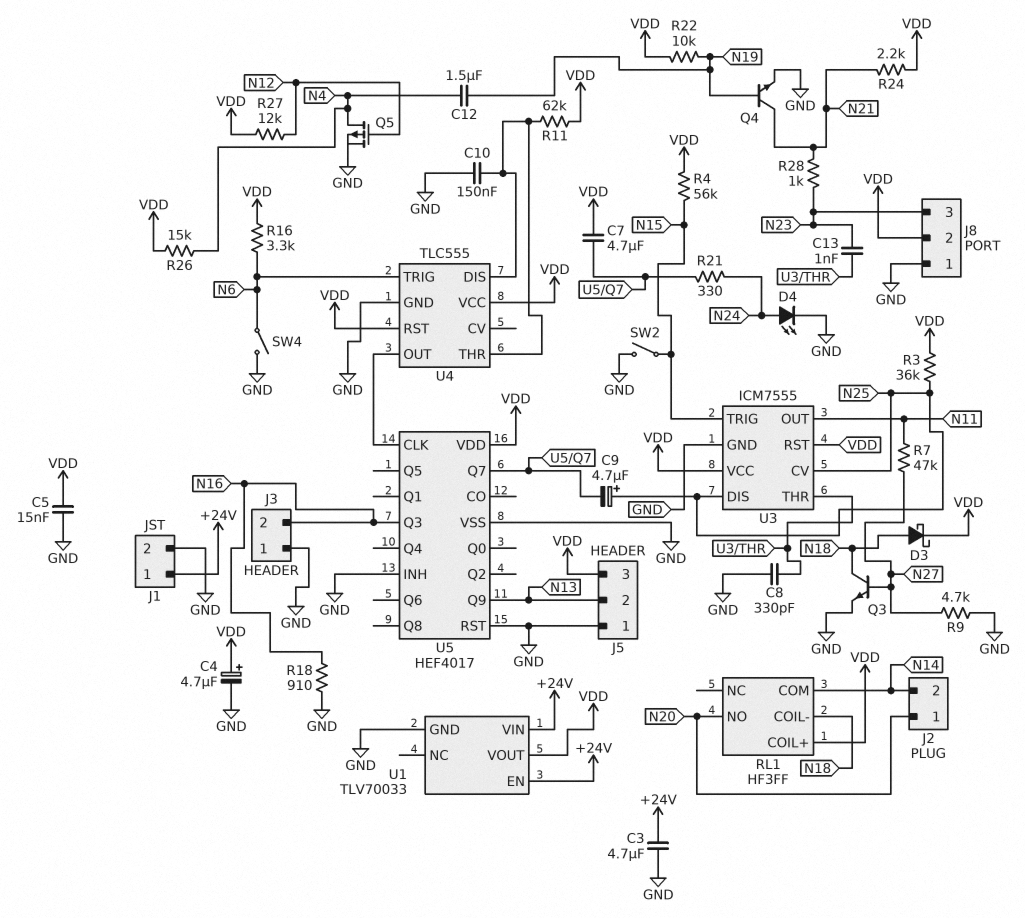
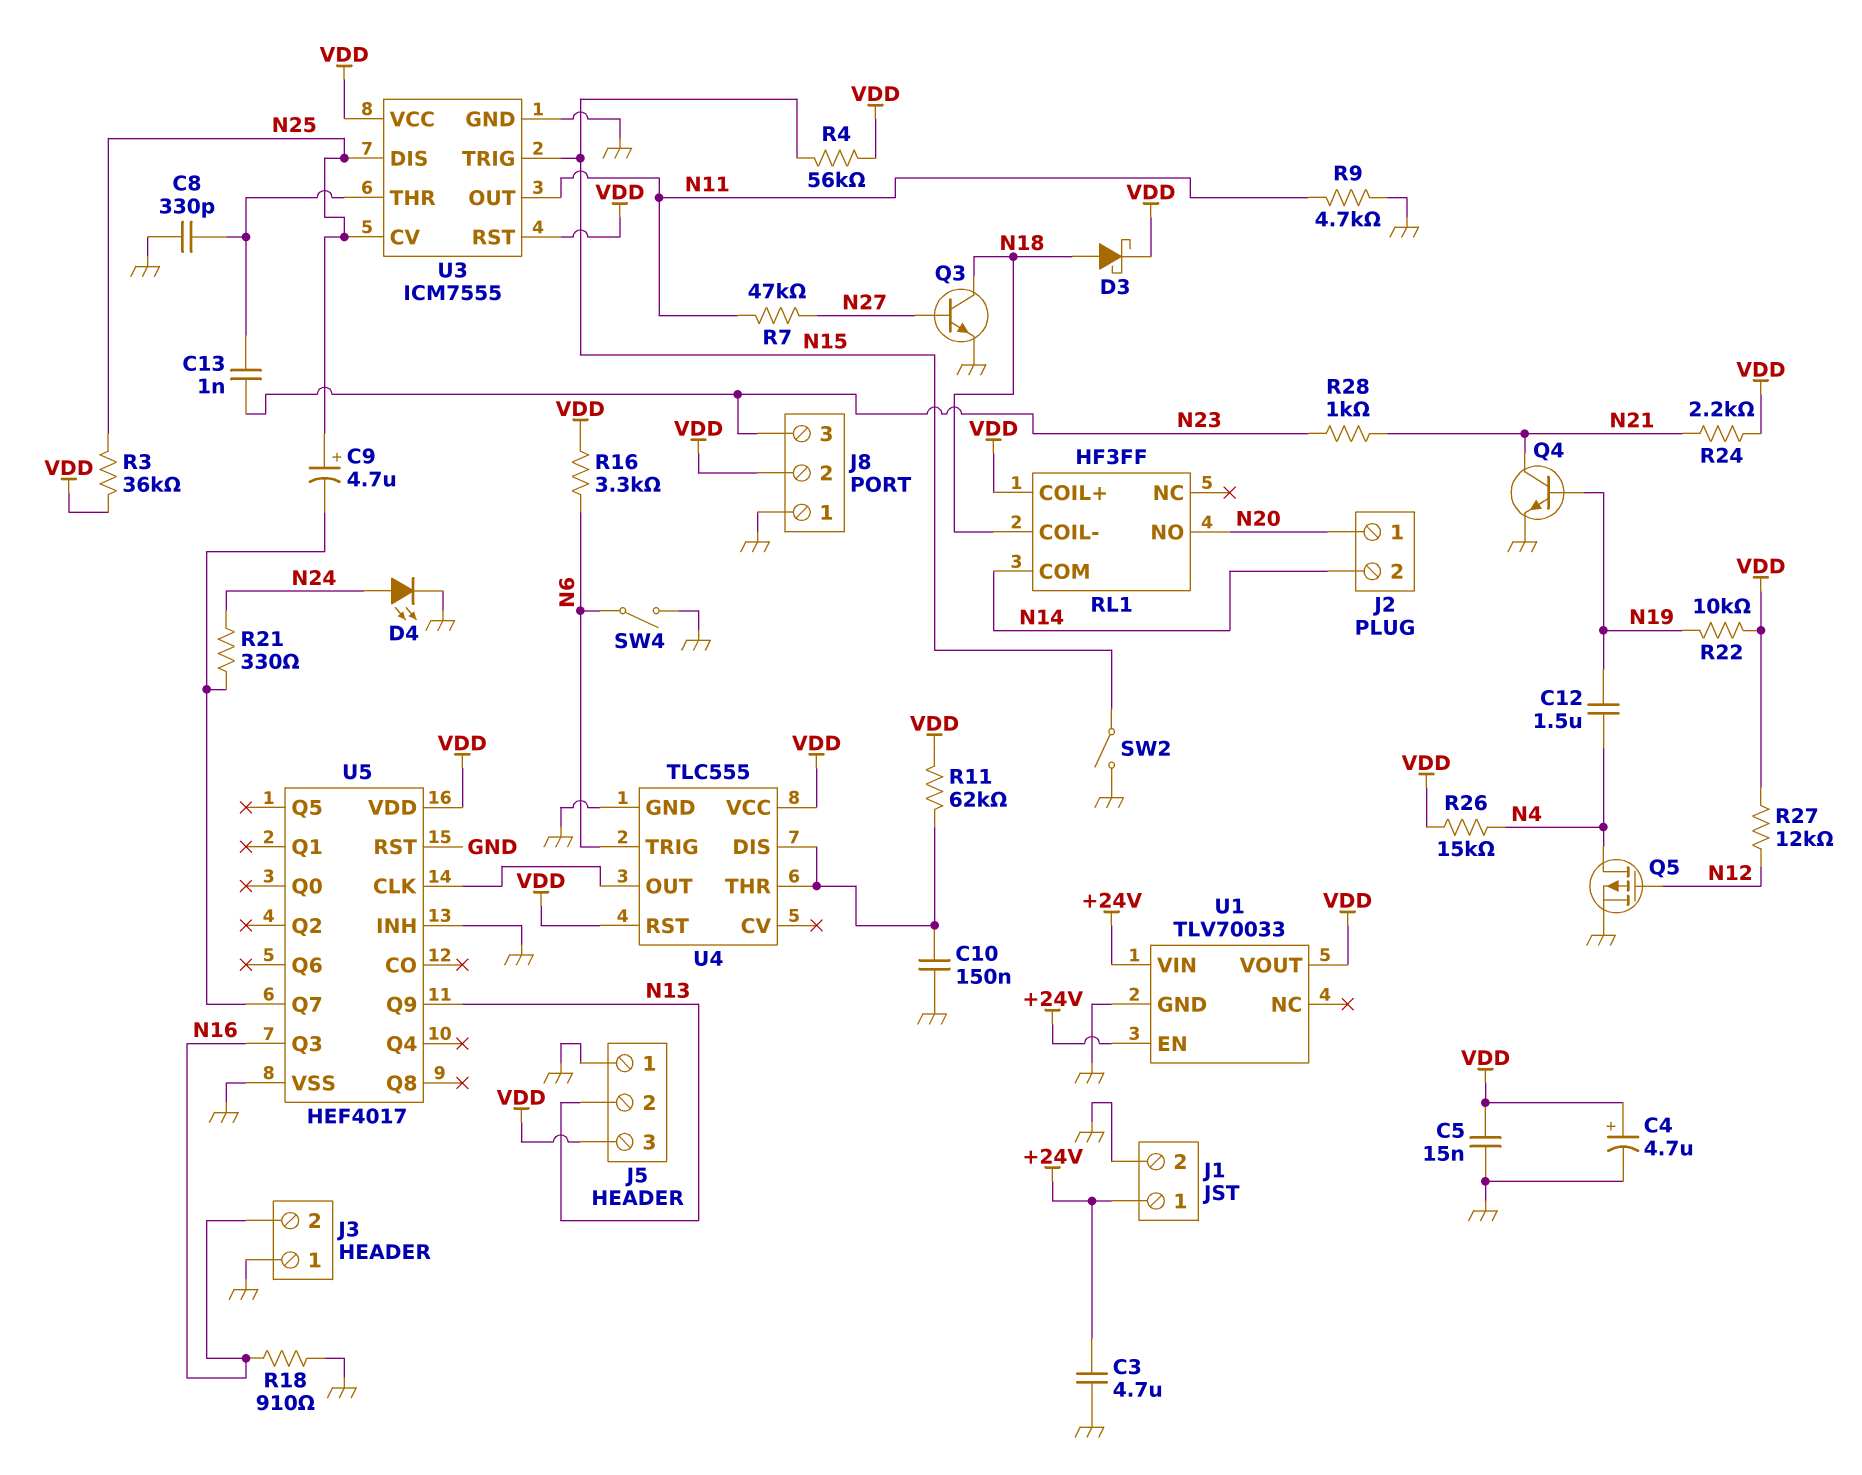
C7: 4.7uF (U5/Q7, VDD) -> none
R9: 4.7k (GND, N27) -> 4.7k (GND, N11)

